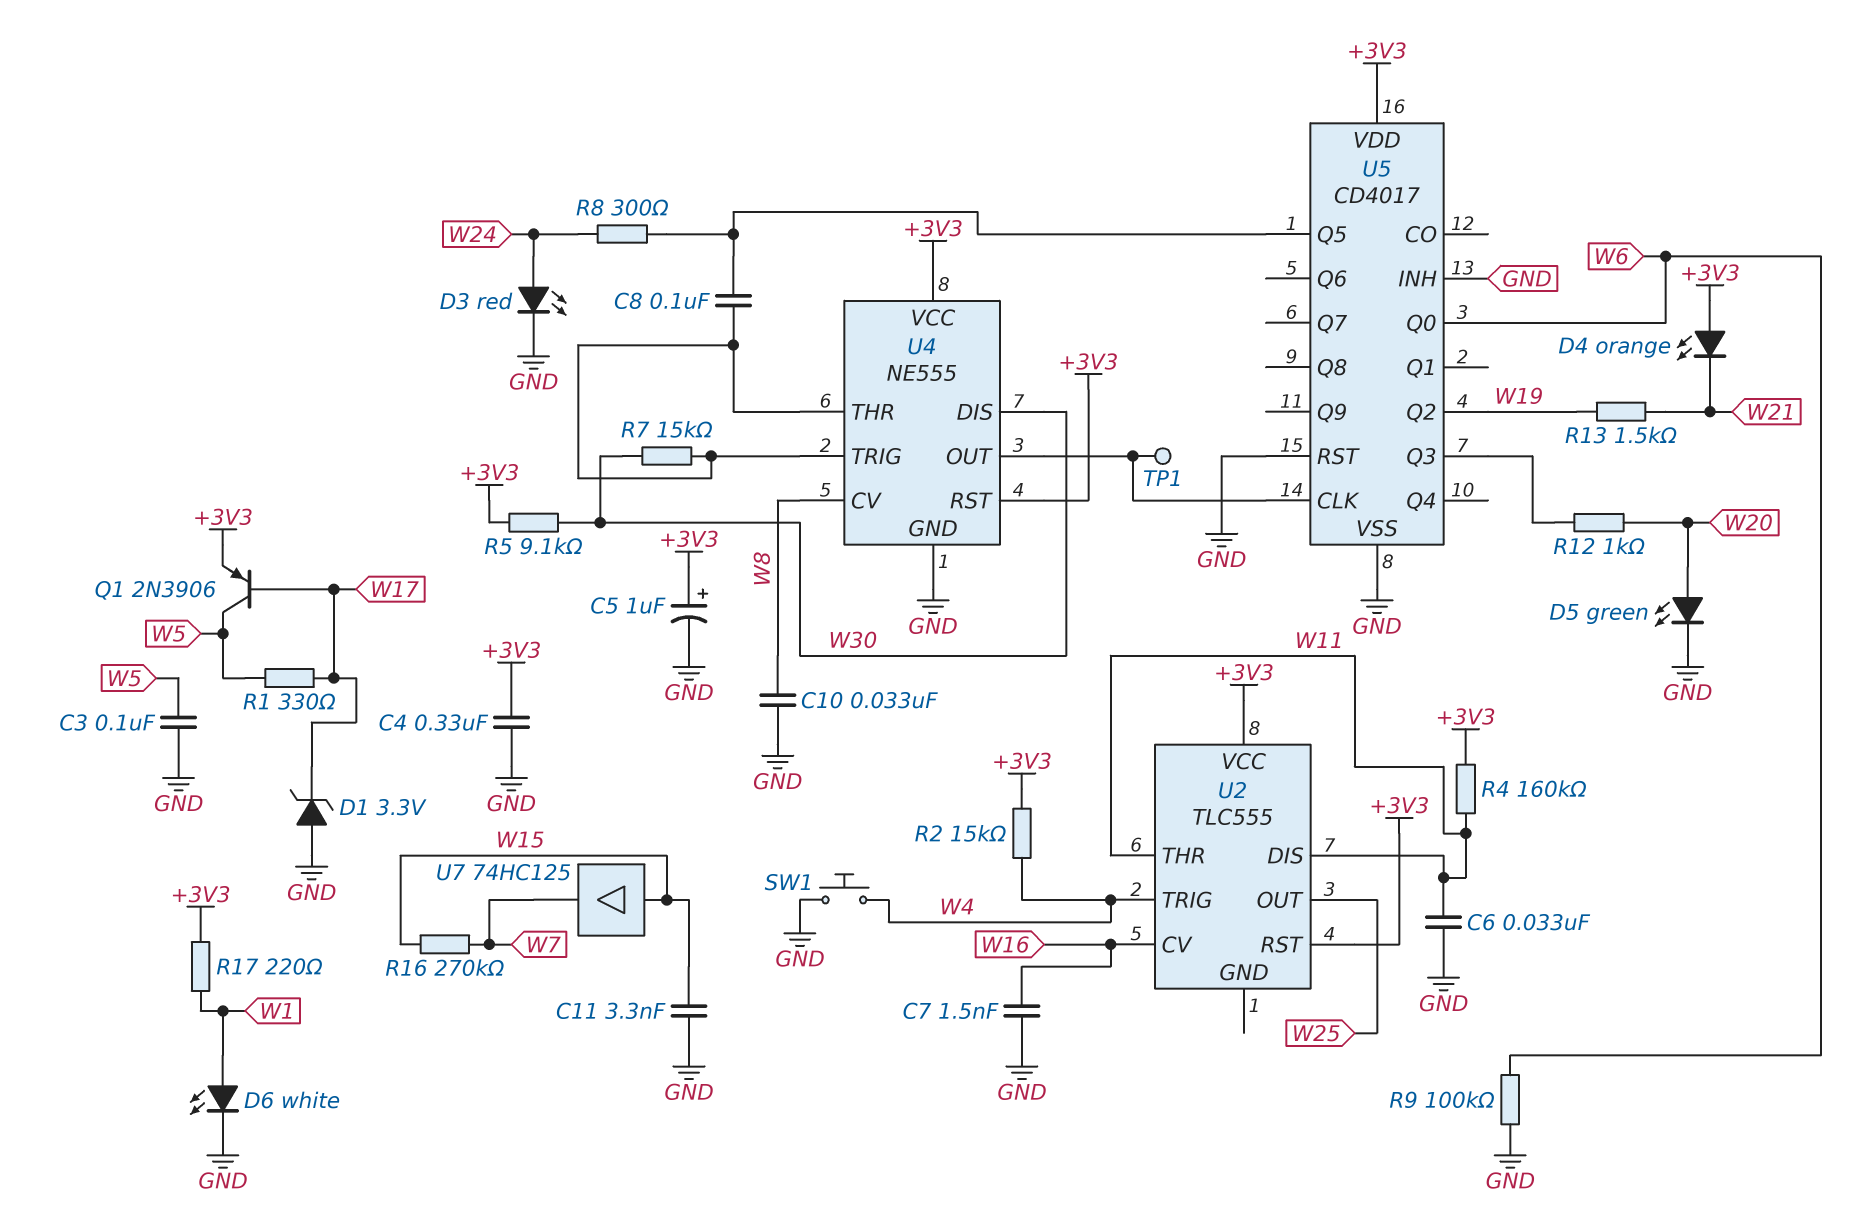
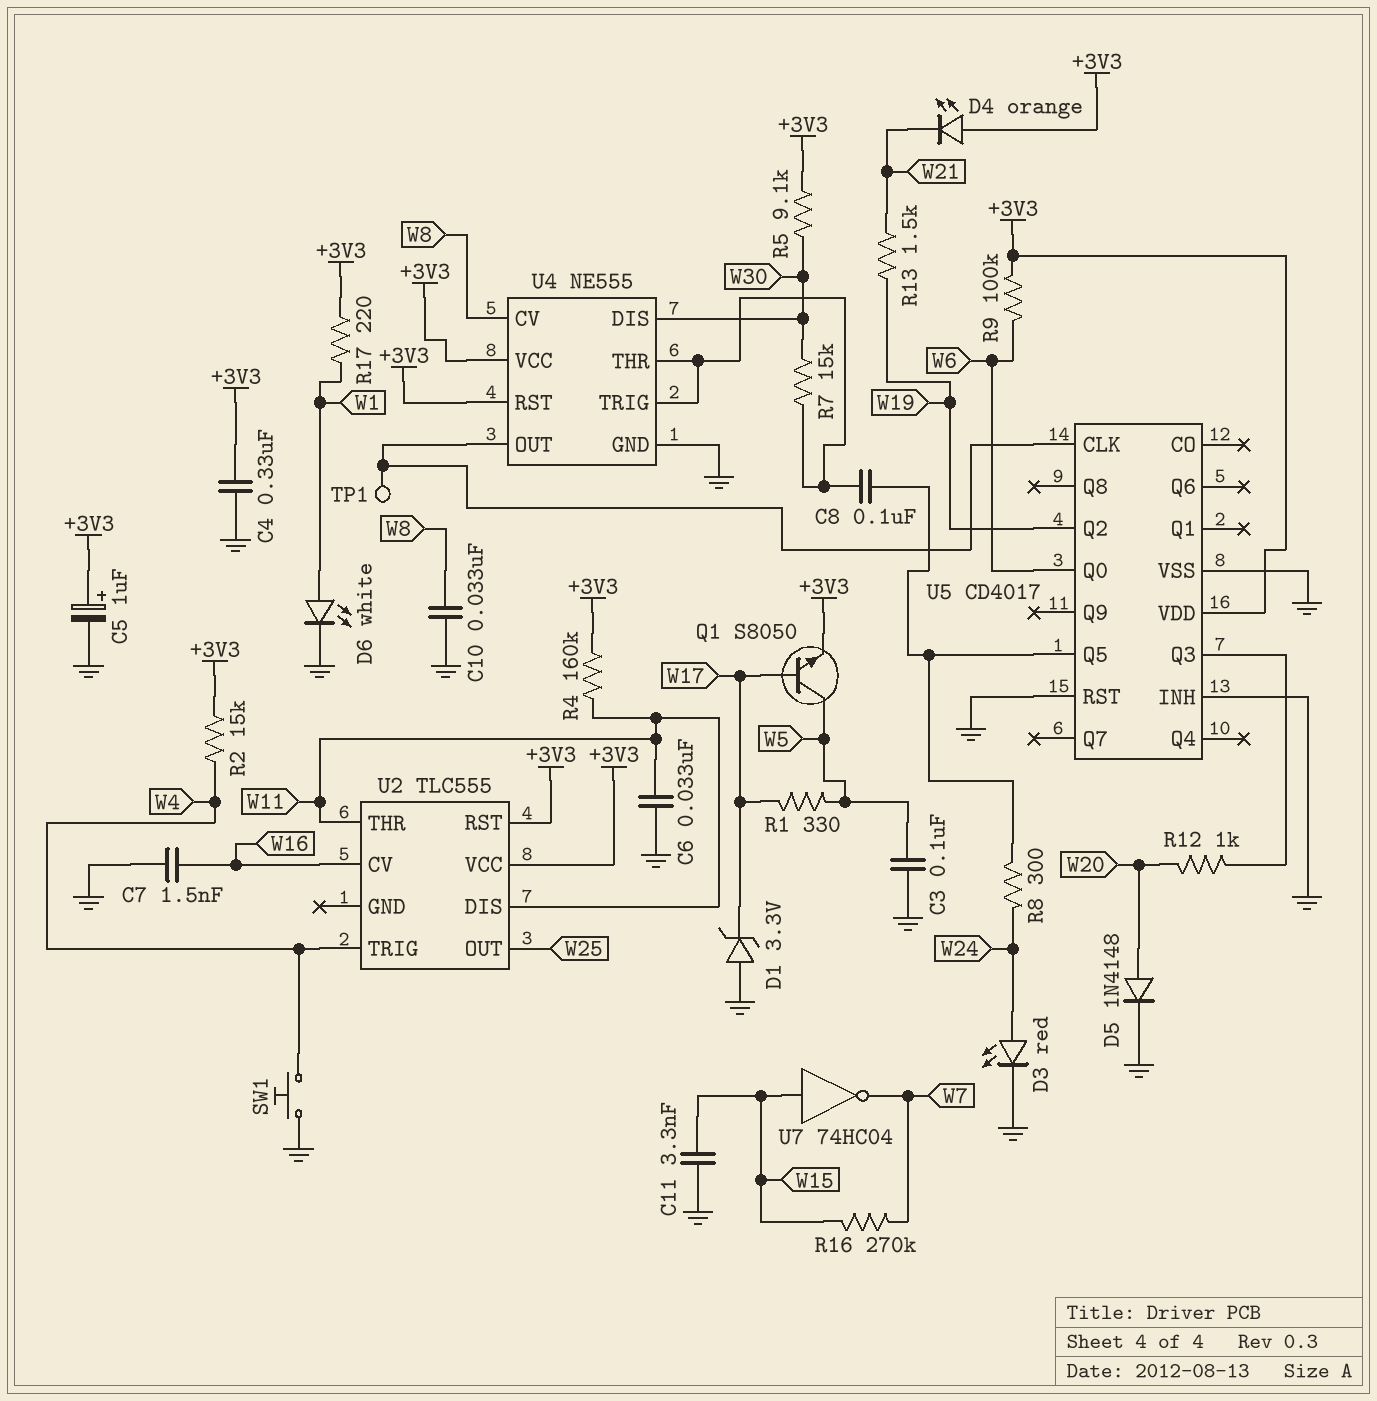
D5: LED green (A W20, K GND) -> diode 1N4148 (A W20, K GND)
Q1: PNP 2N3906 (B W17, C W5, E +3V3) -> NPN S8050 (B W17, C W5, E +3V3)
R9: 100k (GND, W6) -> 100k (+3V3, W6)
U7: buffer 74HC125 (in W15, out W7) -> NOT 74HC04 (in W15, out W7)

